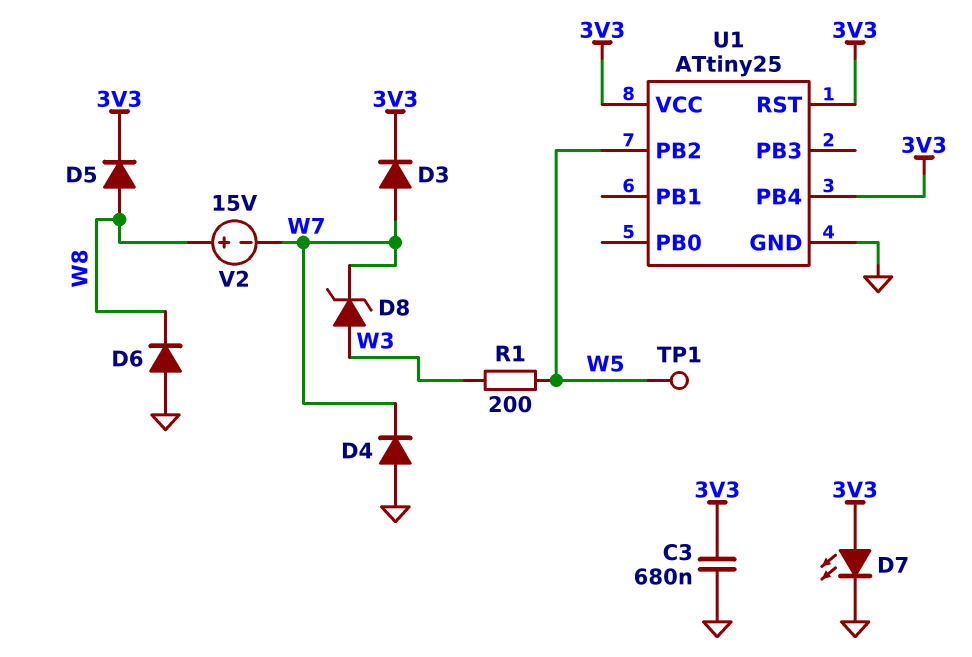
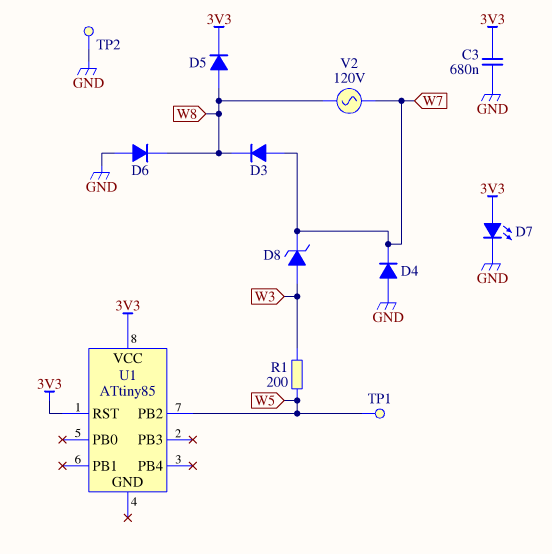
D3: diode (A W7, K 3V3) -> diode (A W7, K W8)
TP2: none -> test point (GND)
U1: ATtiny25 -> ATtiny85
U1 pin GND: GND -> none
U1 pin PB4: 3V3 -> none
V2: 15V (plus W8, minus W7) -> AC 120V (W7, W8)

